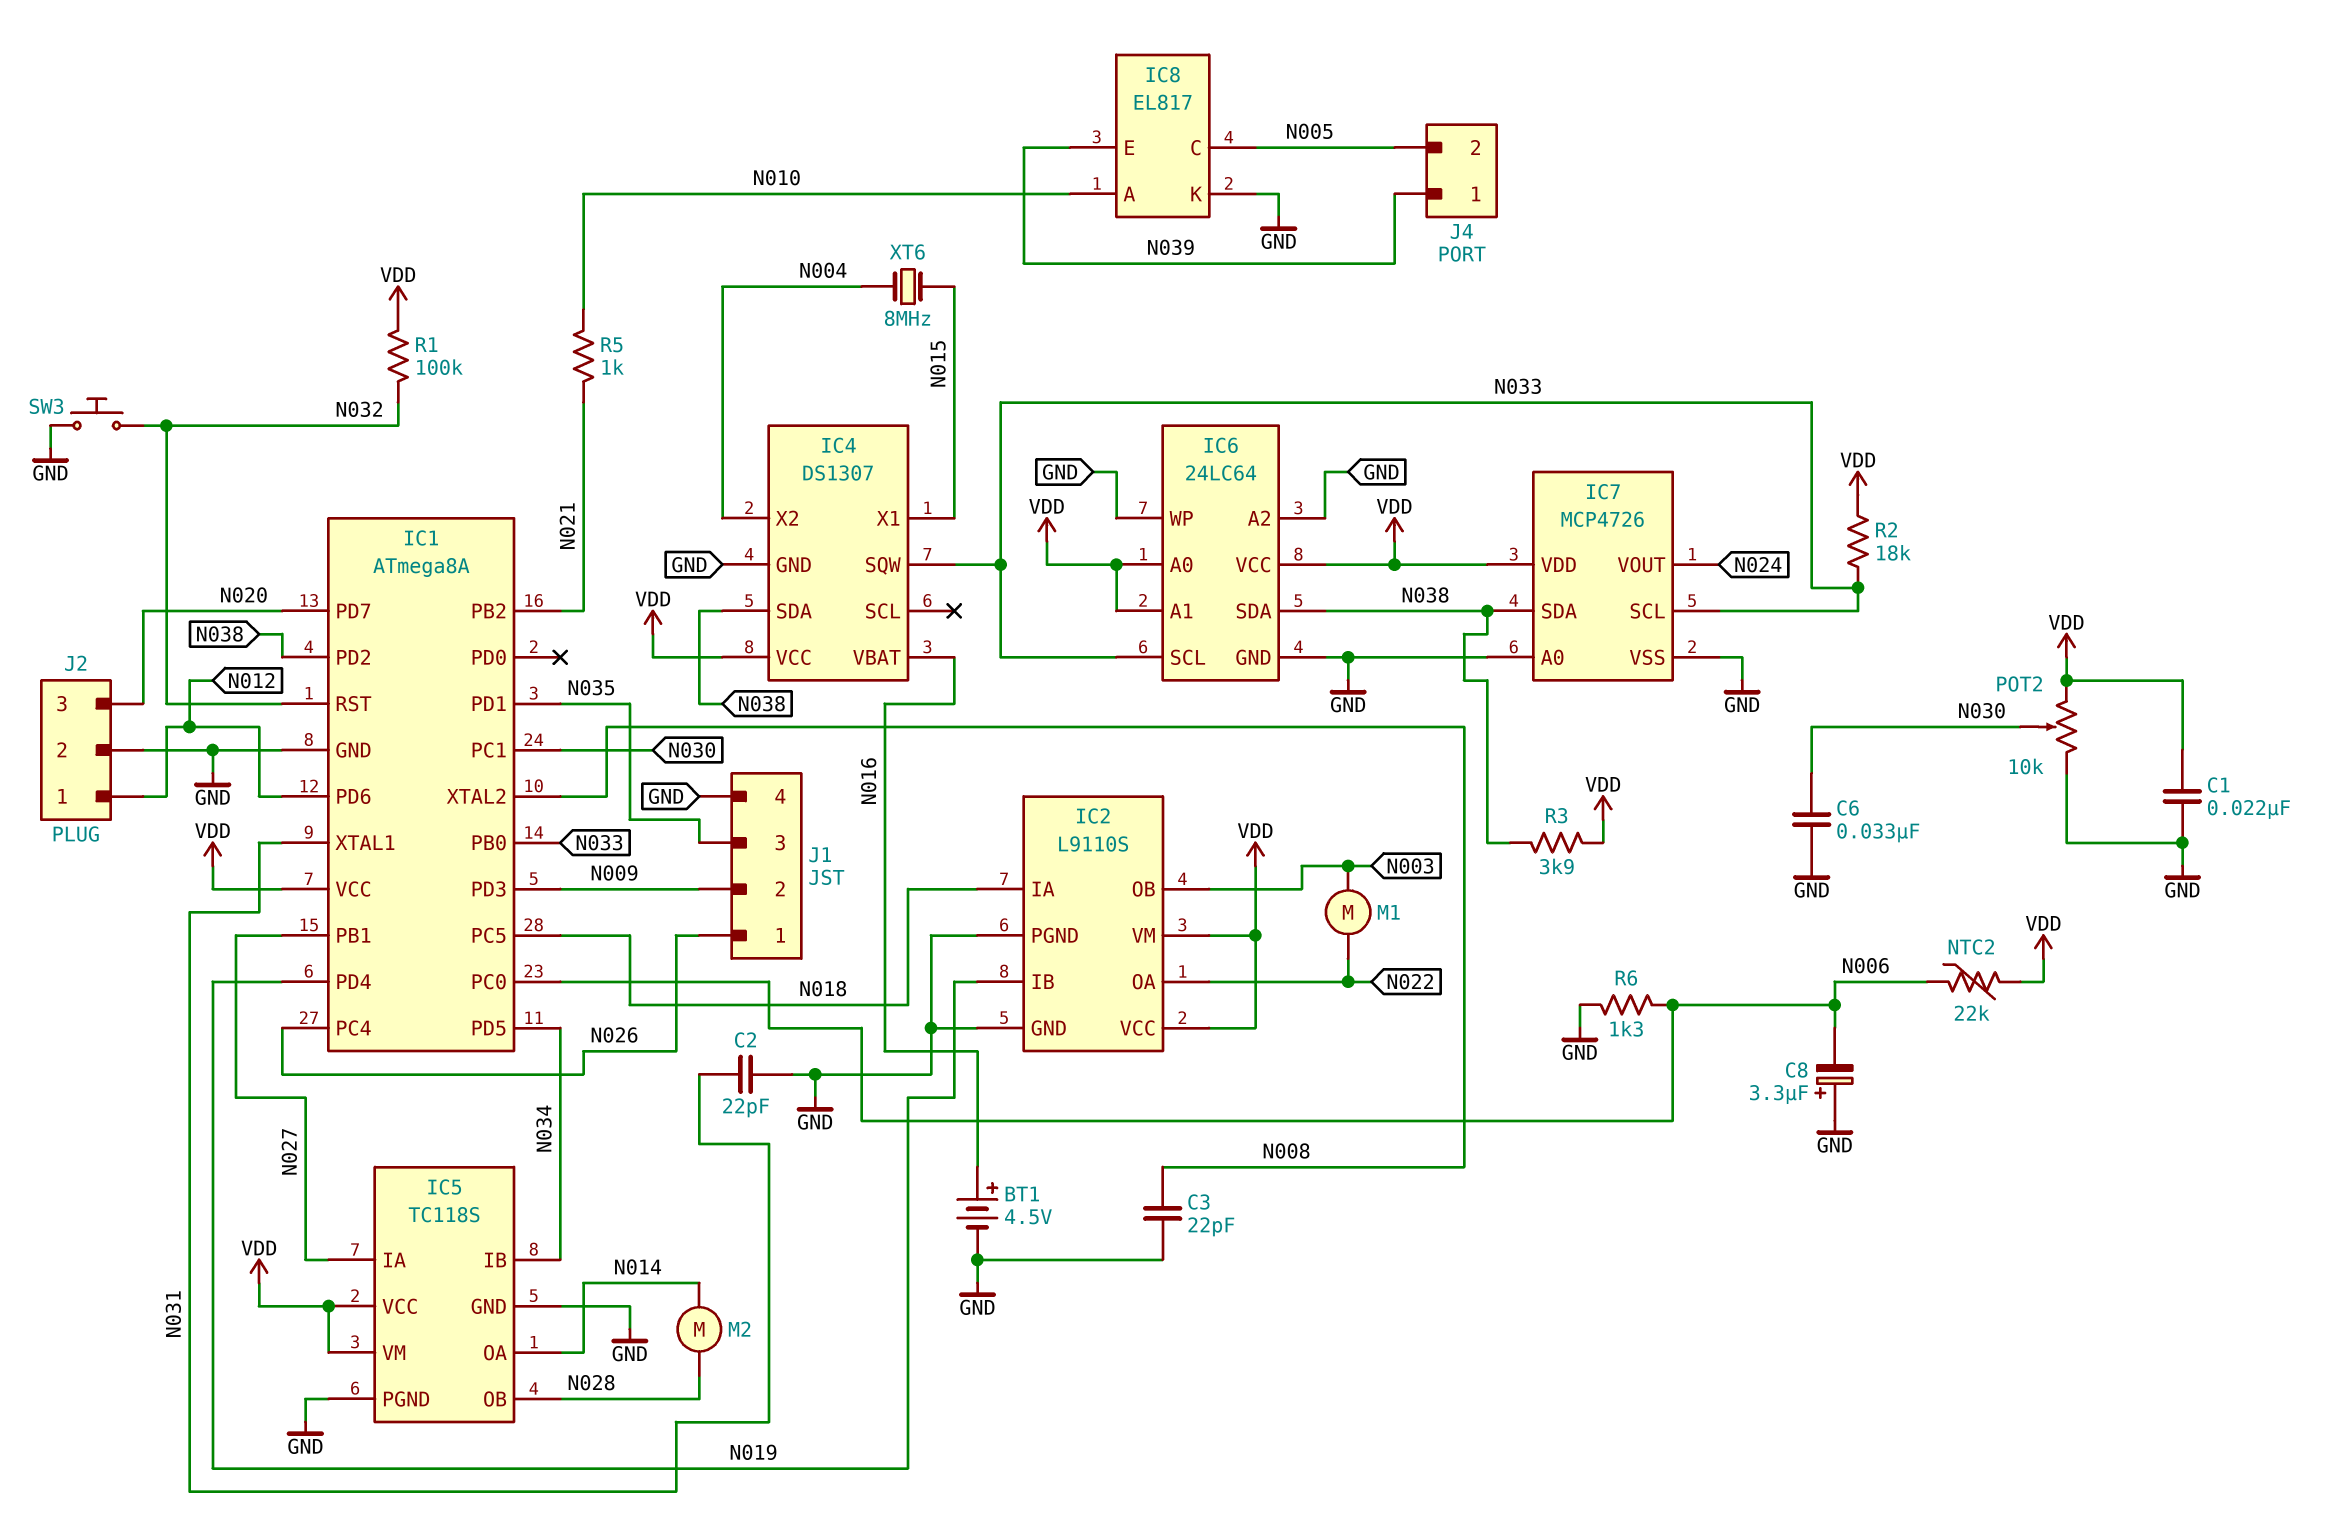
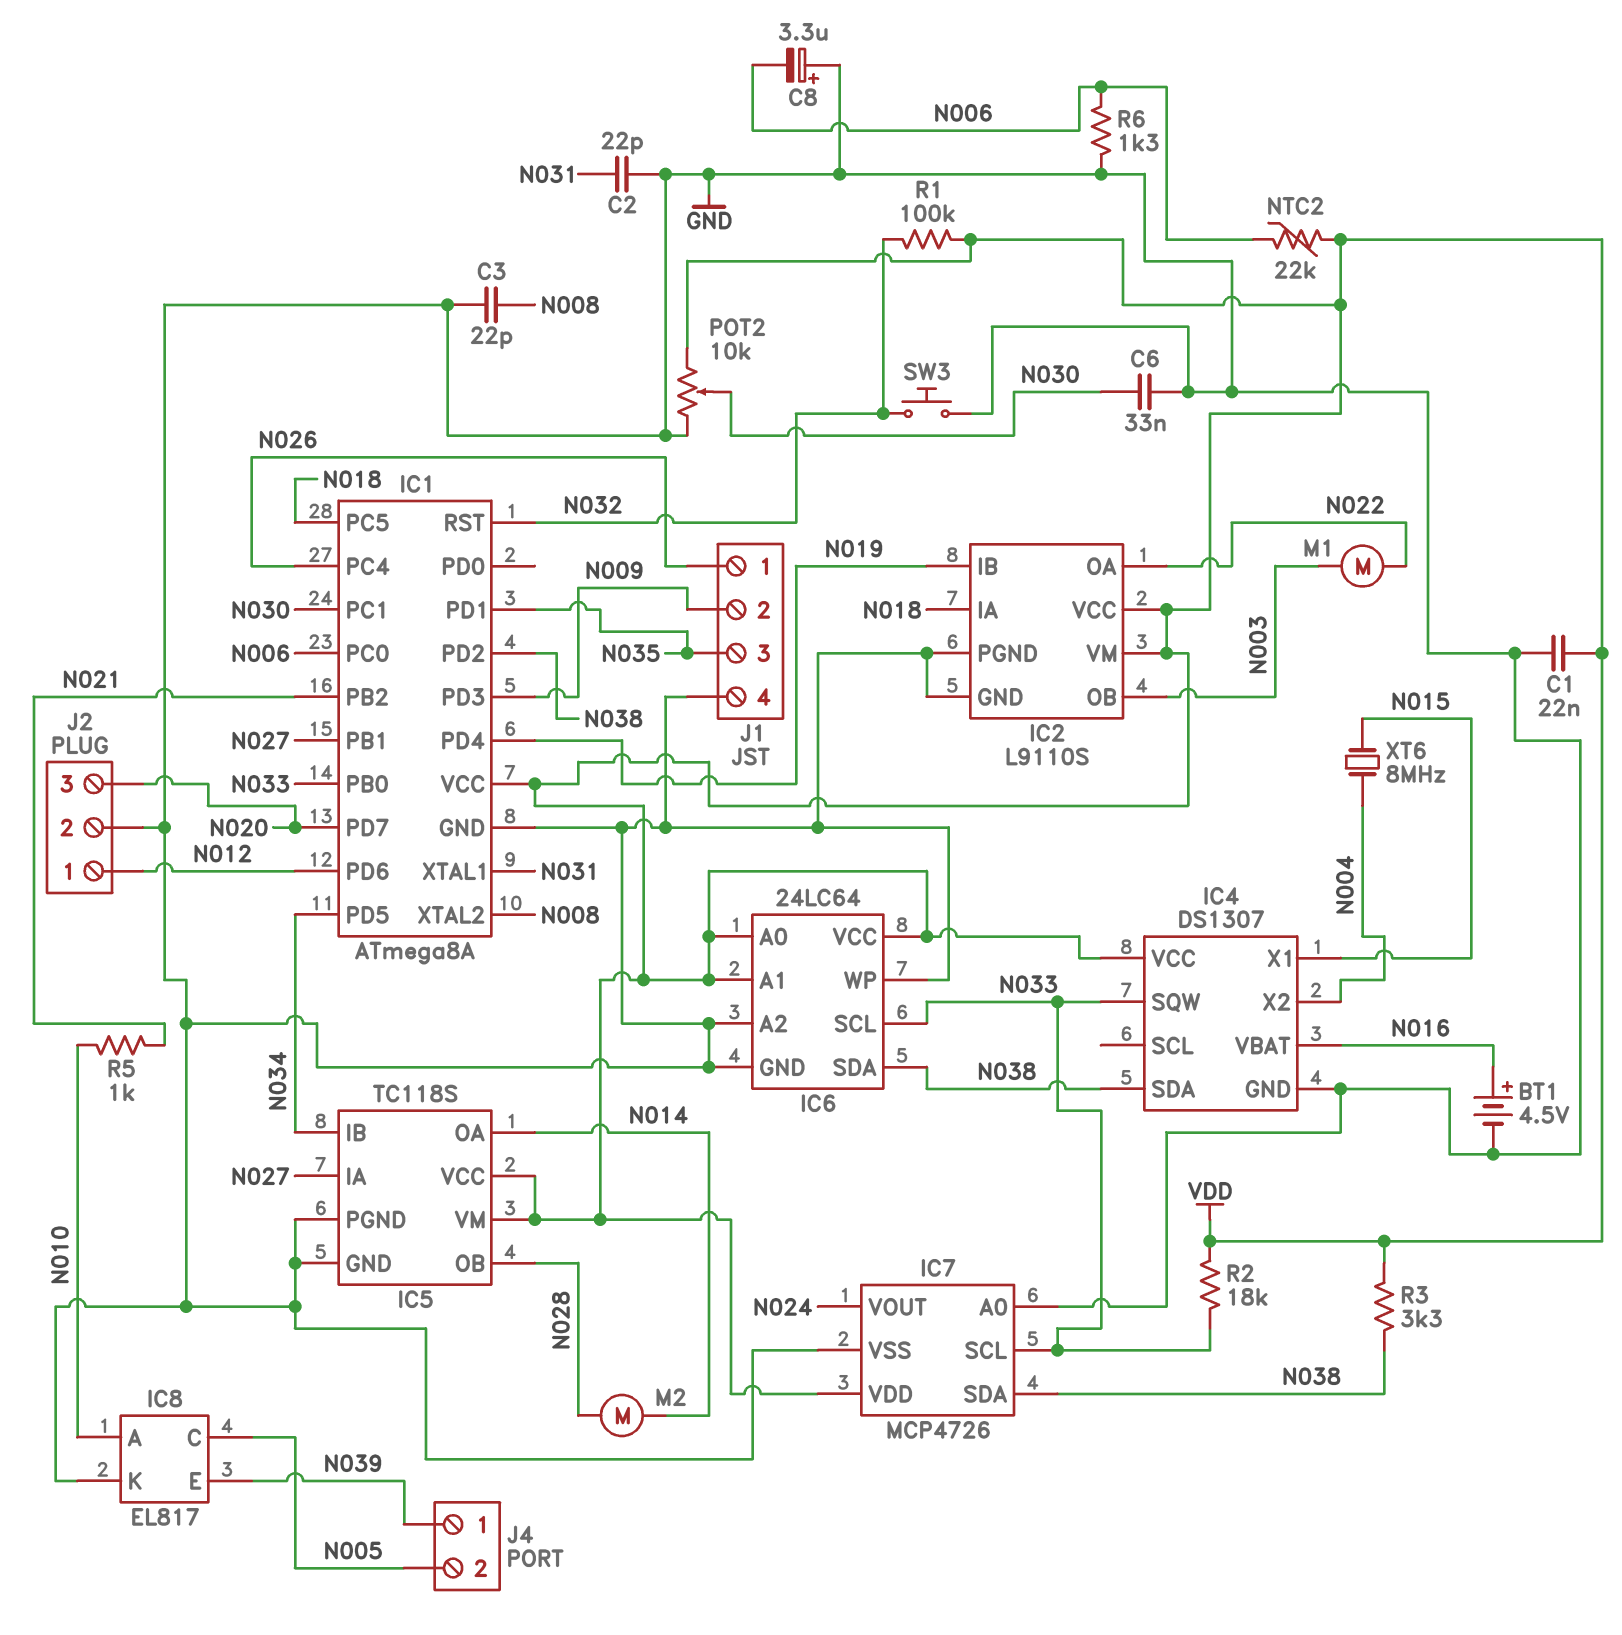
R3: 3.9k (N038, VDD) -> 3.3k (N038, VDD)

